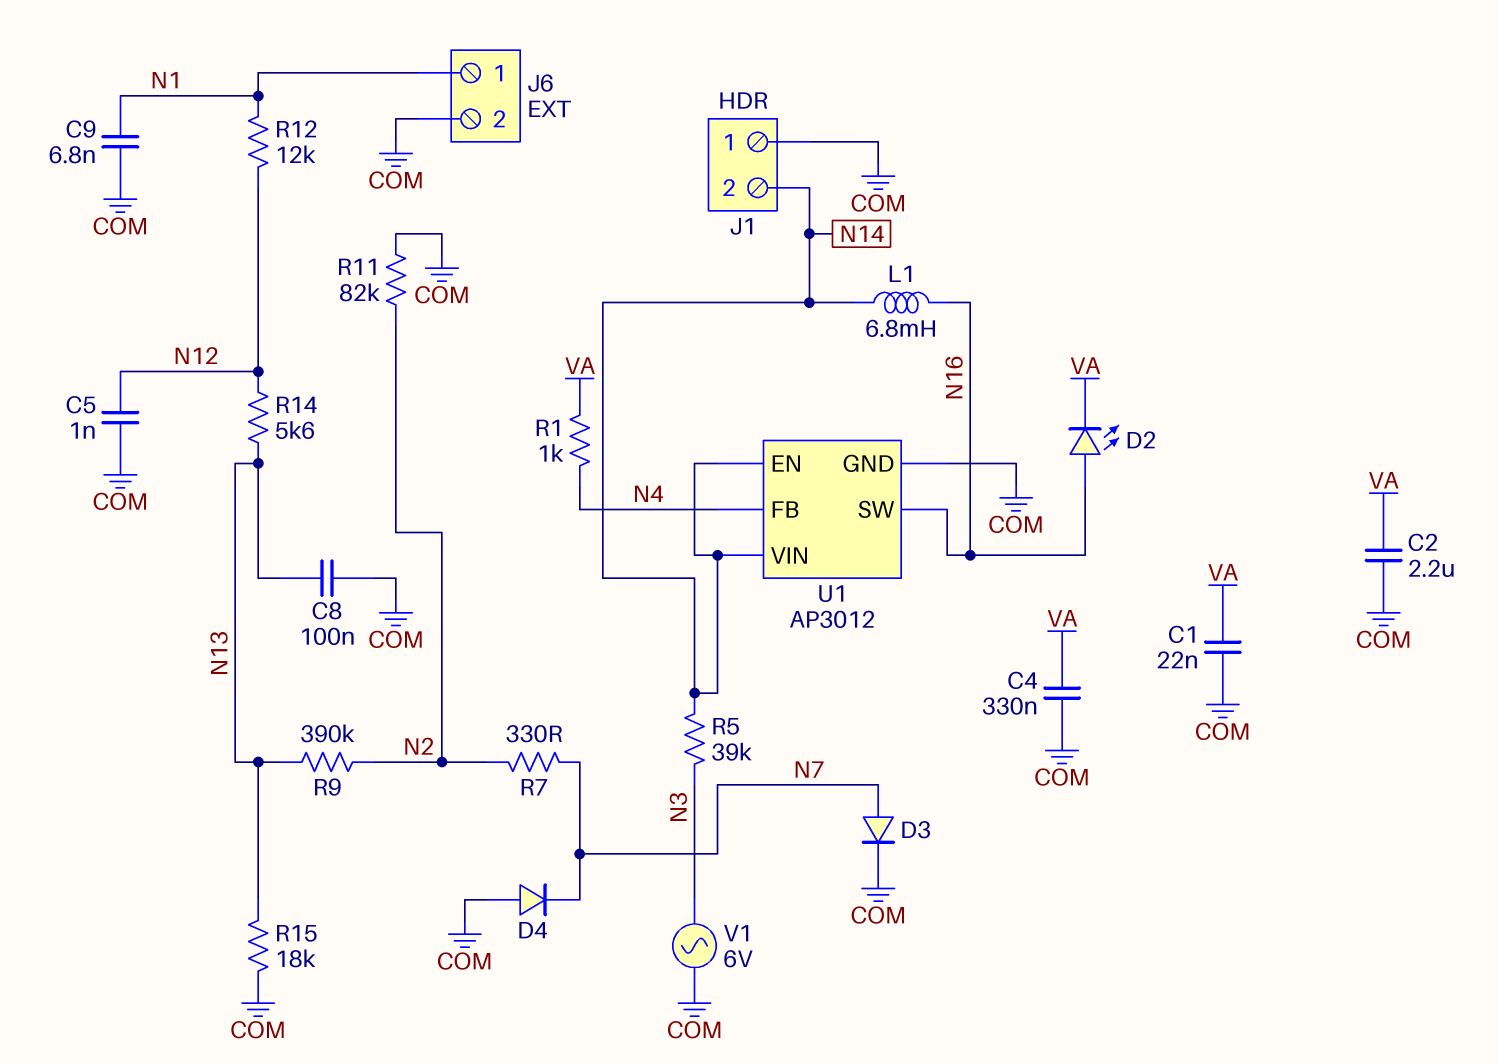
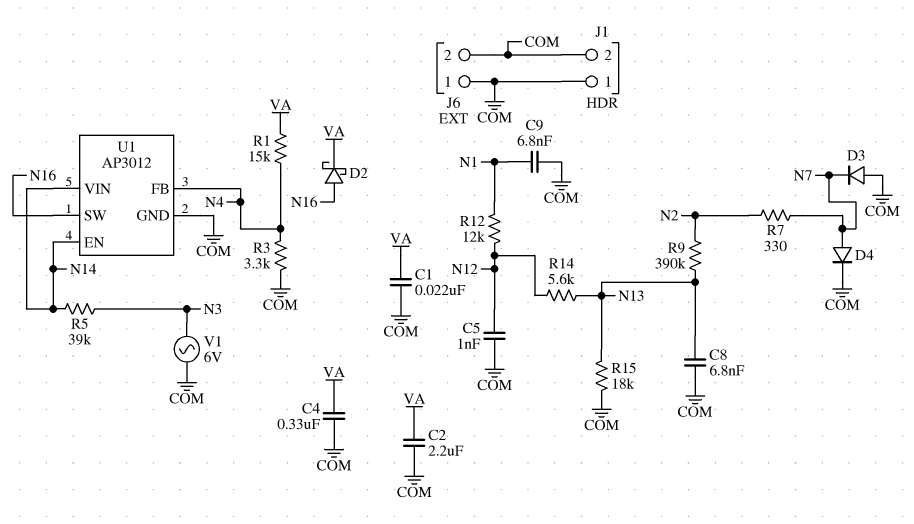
C8: 100nF (COM, N13) -> 6.8nF (COM, N13)
D2: LED (A N16, K VA) -> schottky (A N16, K VA)
D3: diode (A N7, K COM) -> diode (A COM, K N7)
D4: diode (A COM, K N7) -> diode (A N7, K COM)
J1 pin 2: N14 -> COM
J6 pin 1: N1 -> COM
L1: 6.8mH (N14, N16) -> none
R1: 1k (N4, VA) -> 15k (N4, VA)
R3: none -> 3.3k (COM, N4)
R11: 82k (COM, N2) -> none

